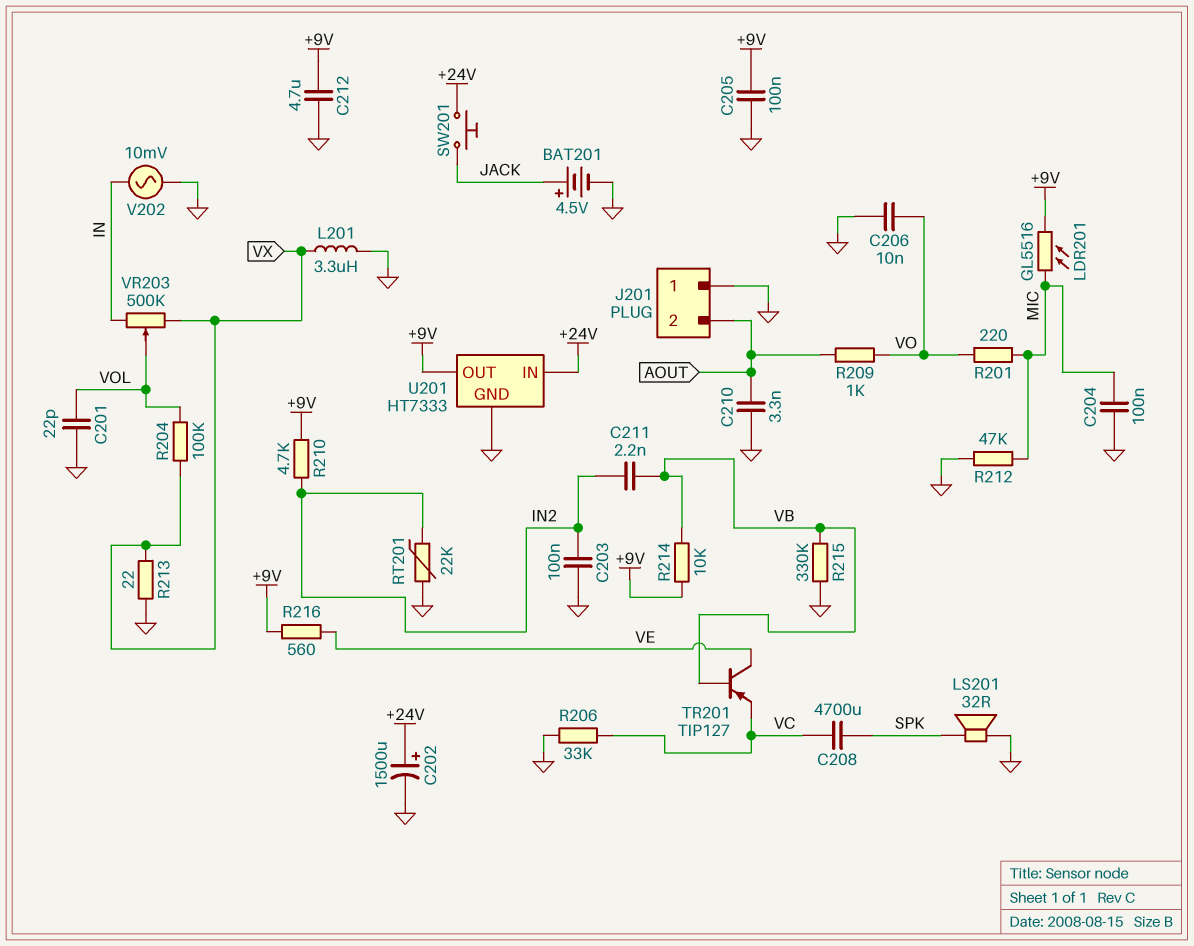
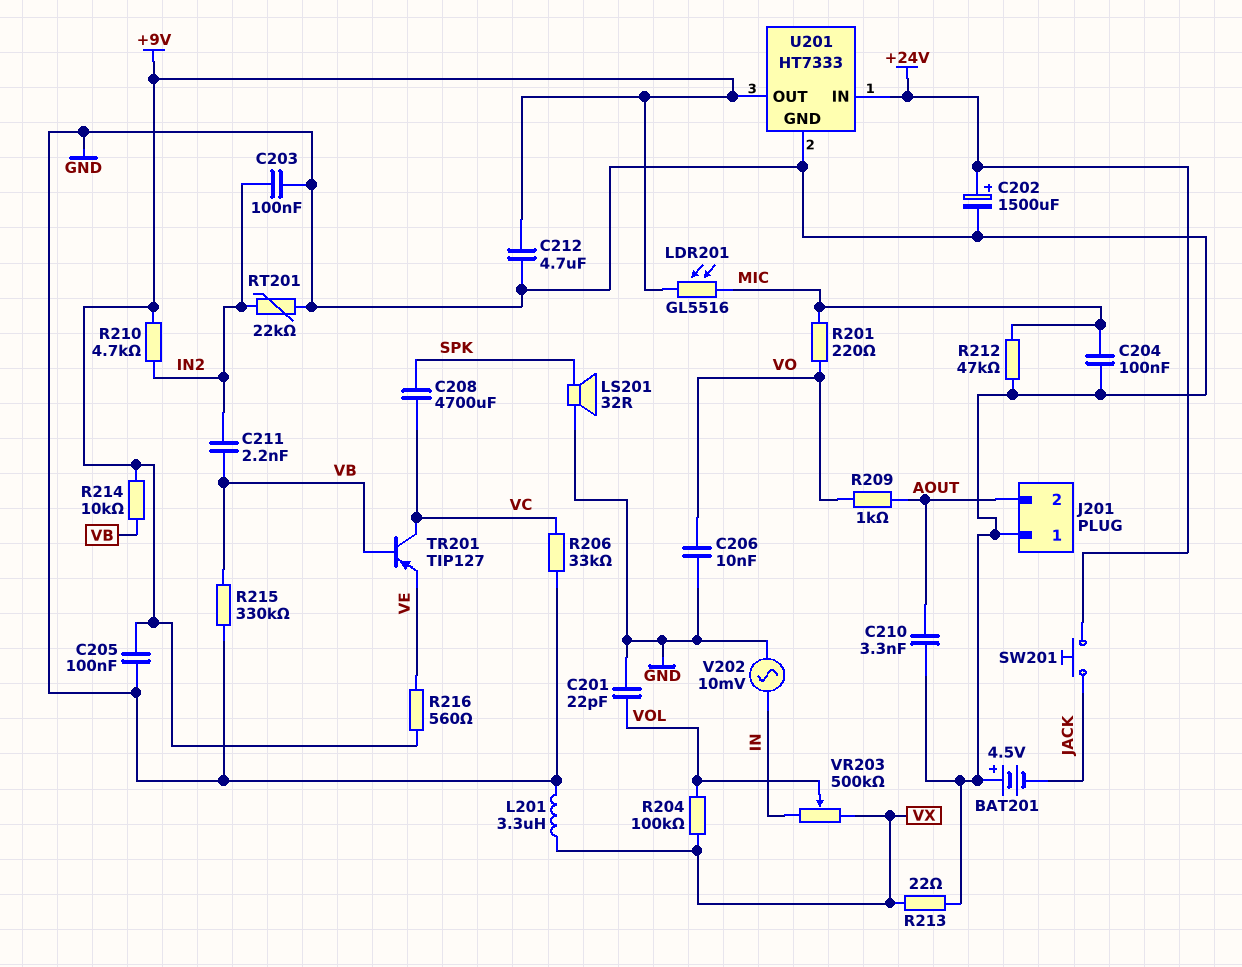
BAT201: 4.5V (plus JACK, minus GND) -> 4.5V (plus GND, minus JACK)
TR201: PNP TIP127 (B VB, C VE, E VC) -> PNP TIP127 (B VB, C VC, E VE)

